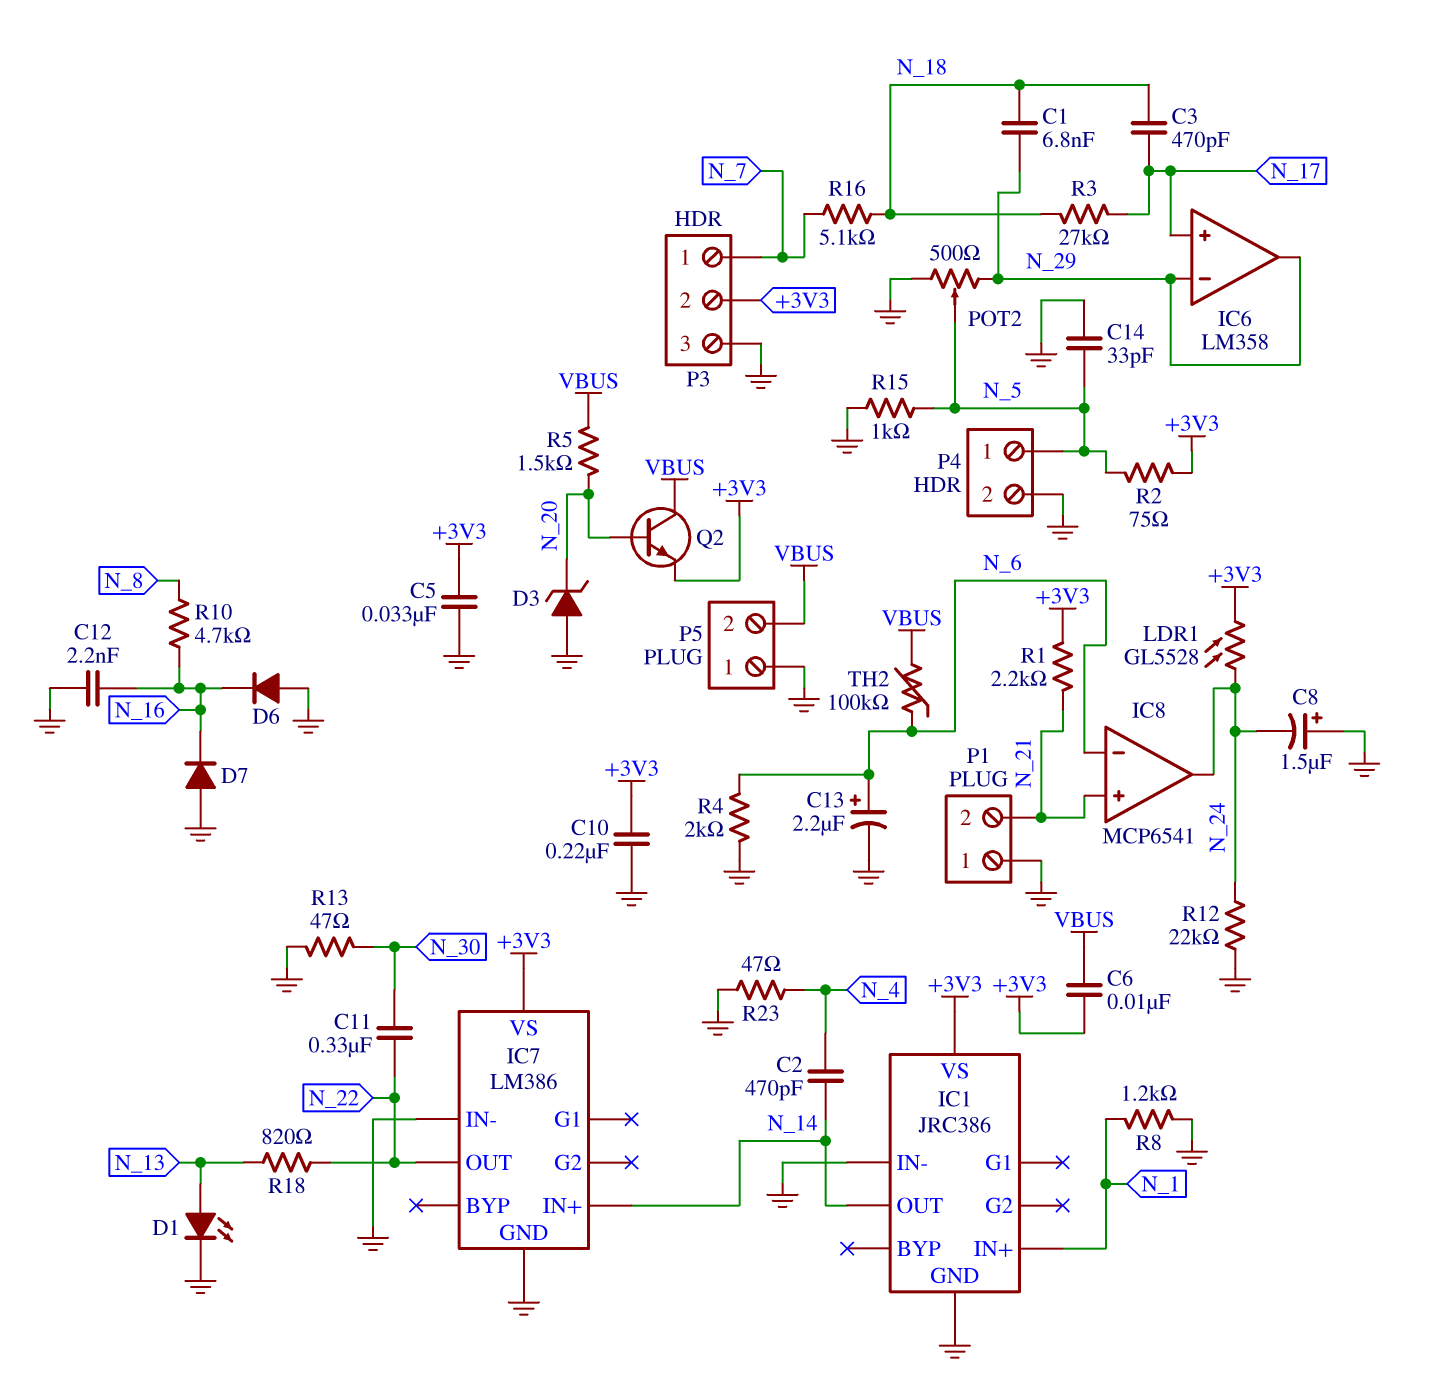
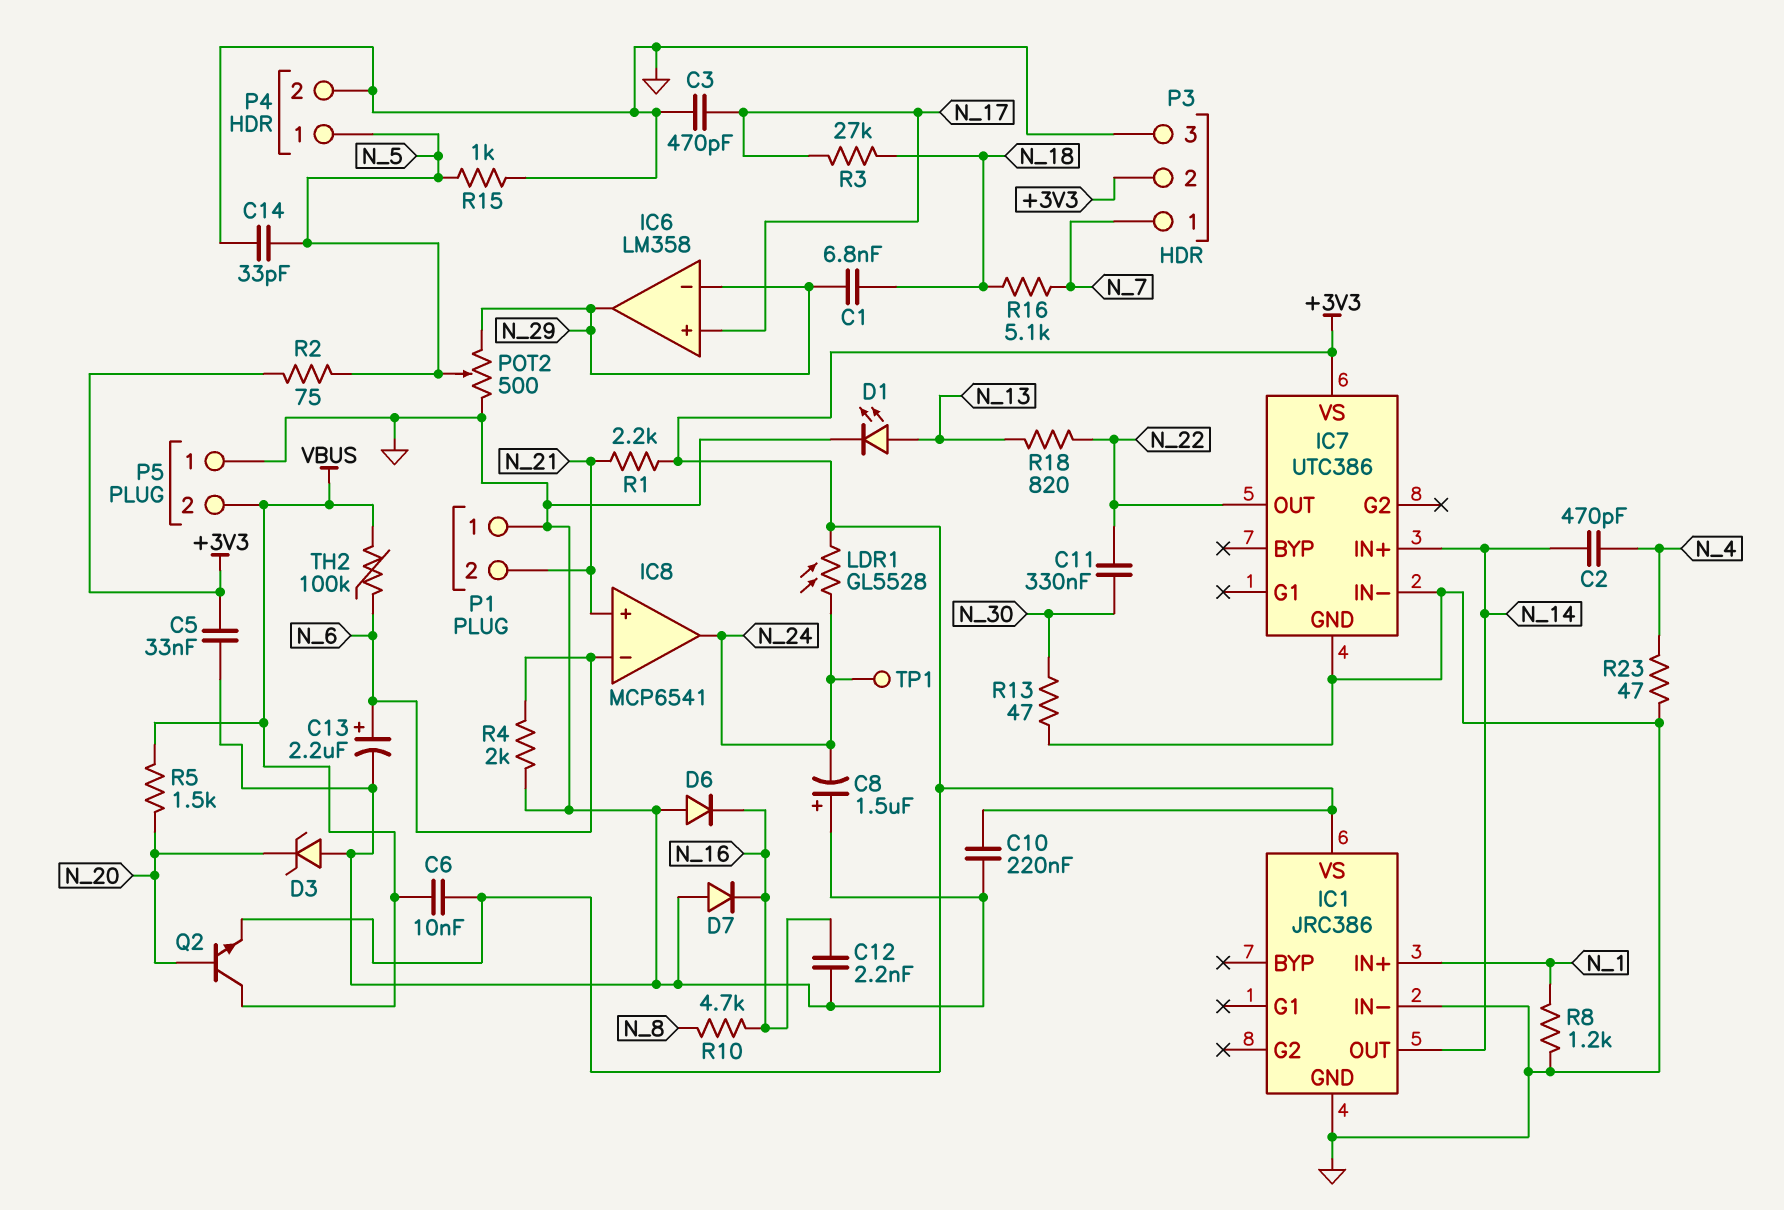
C3: 470pF (N_17, N_18) -> 470pF (GND, N_17)
IC7: LM386 -> UTC386
R12: 22k (GND, N_24) -> none
TP1: none -> test point (N_24)

